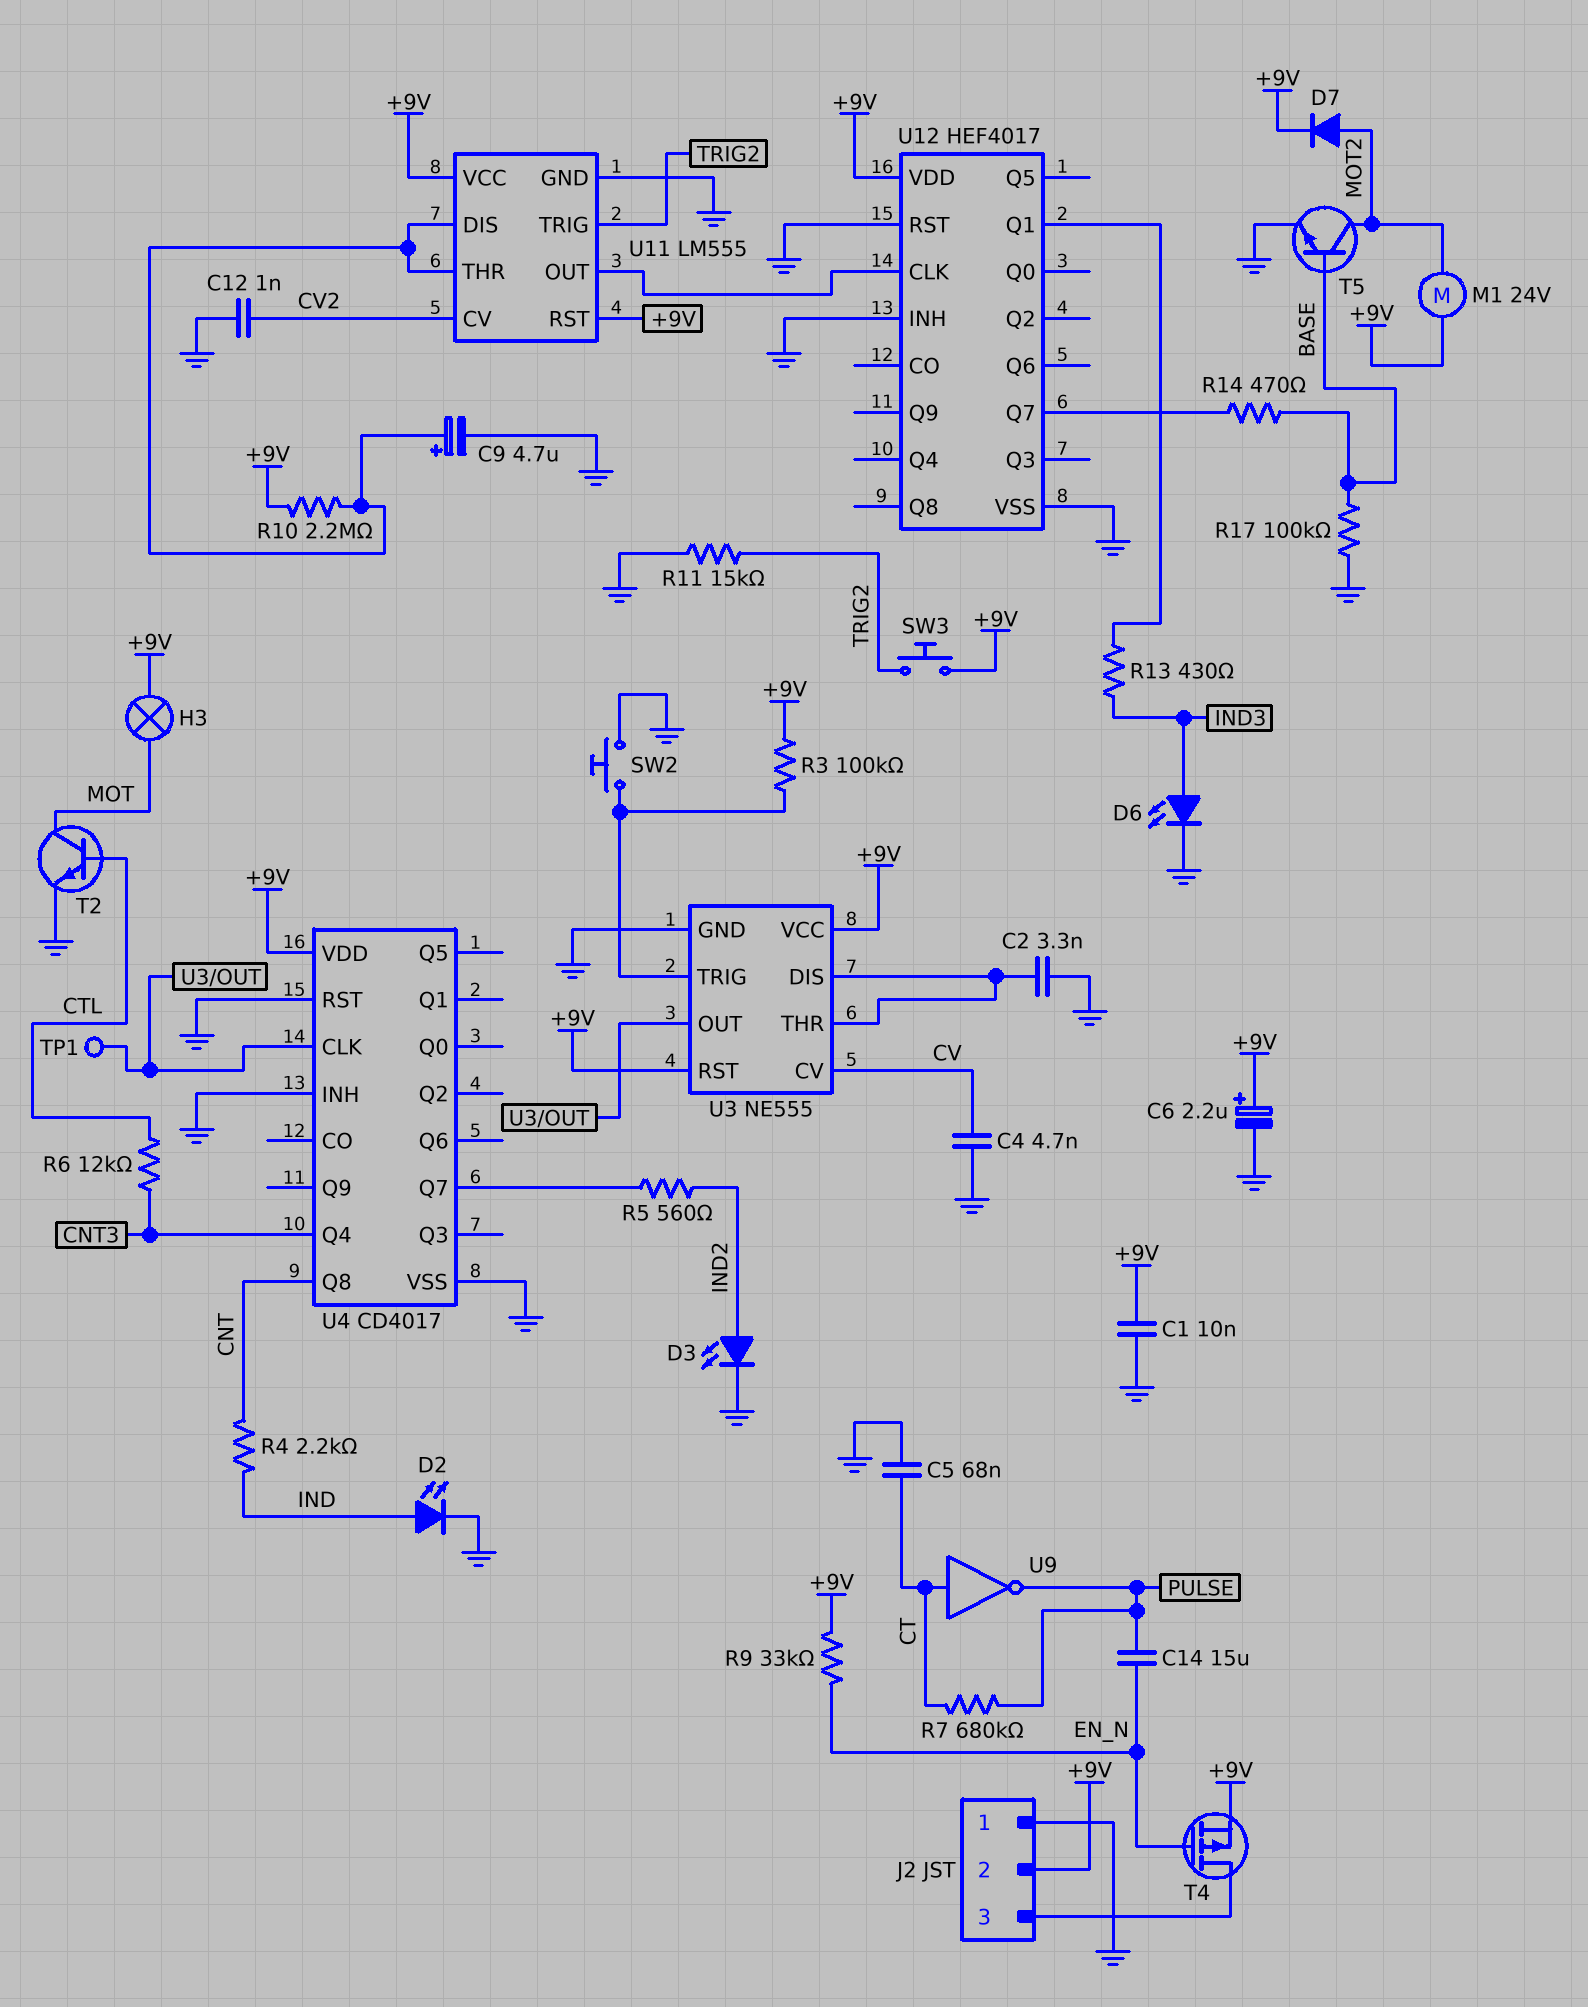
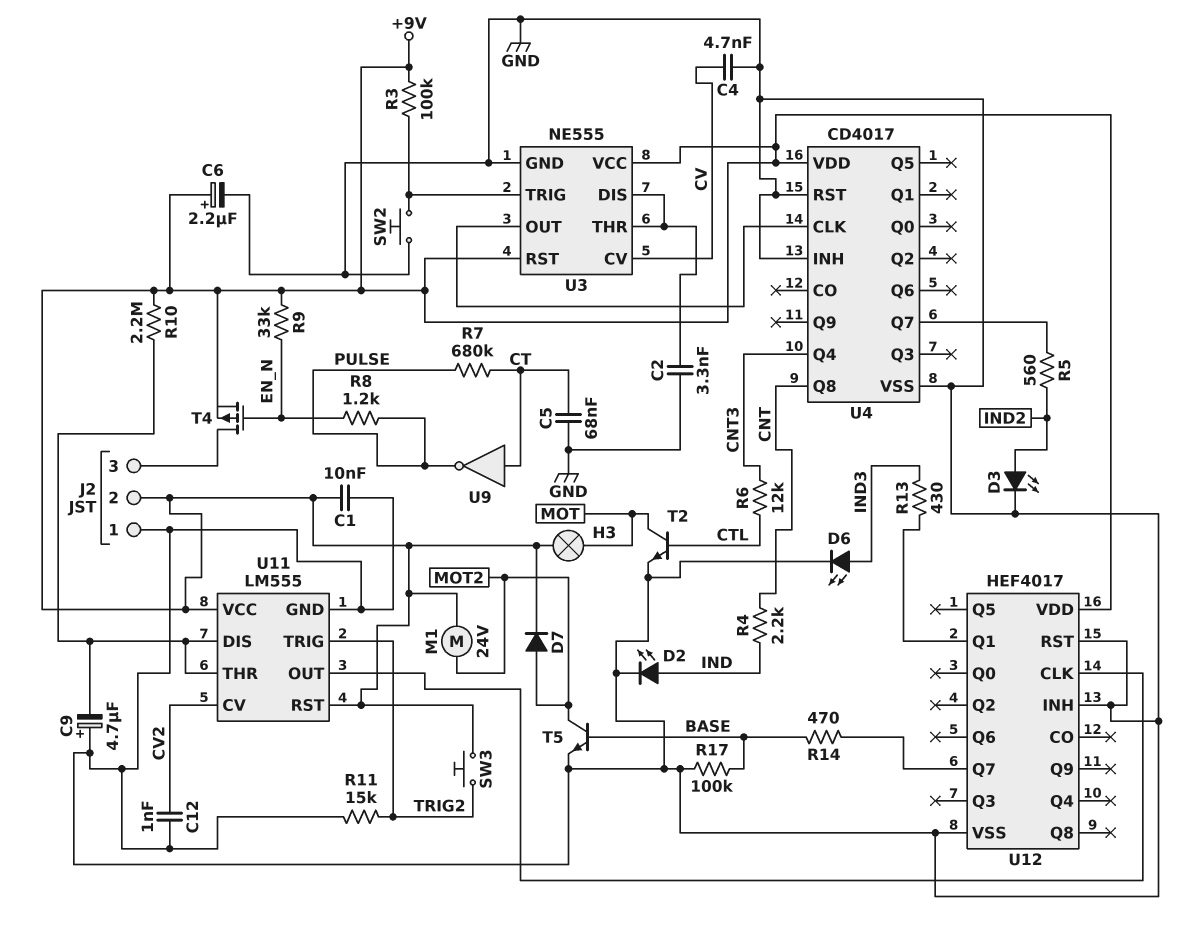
C9: 4.7uF (plus U11/DIS, minus GND) -> 4.7uF (plus GND, minus U11/DIS)
C14: 15uF (EN_N, PULSE) -> none
R8: none -> 1.2k (EN_N, PULSE)
TP1: test point (U3/OUT) -> none

